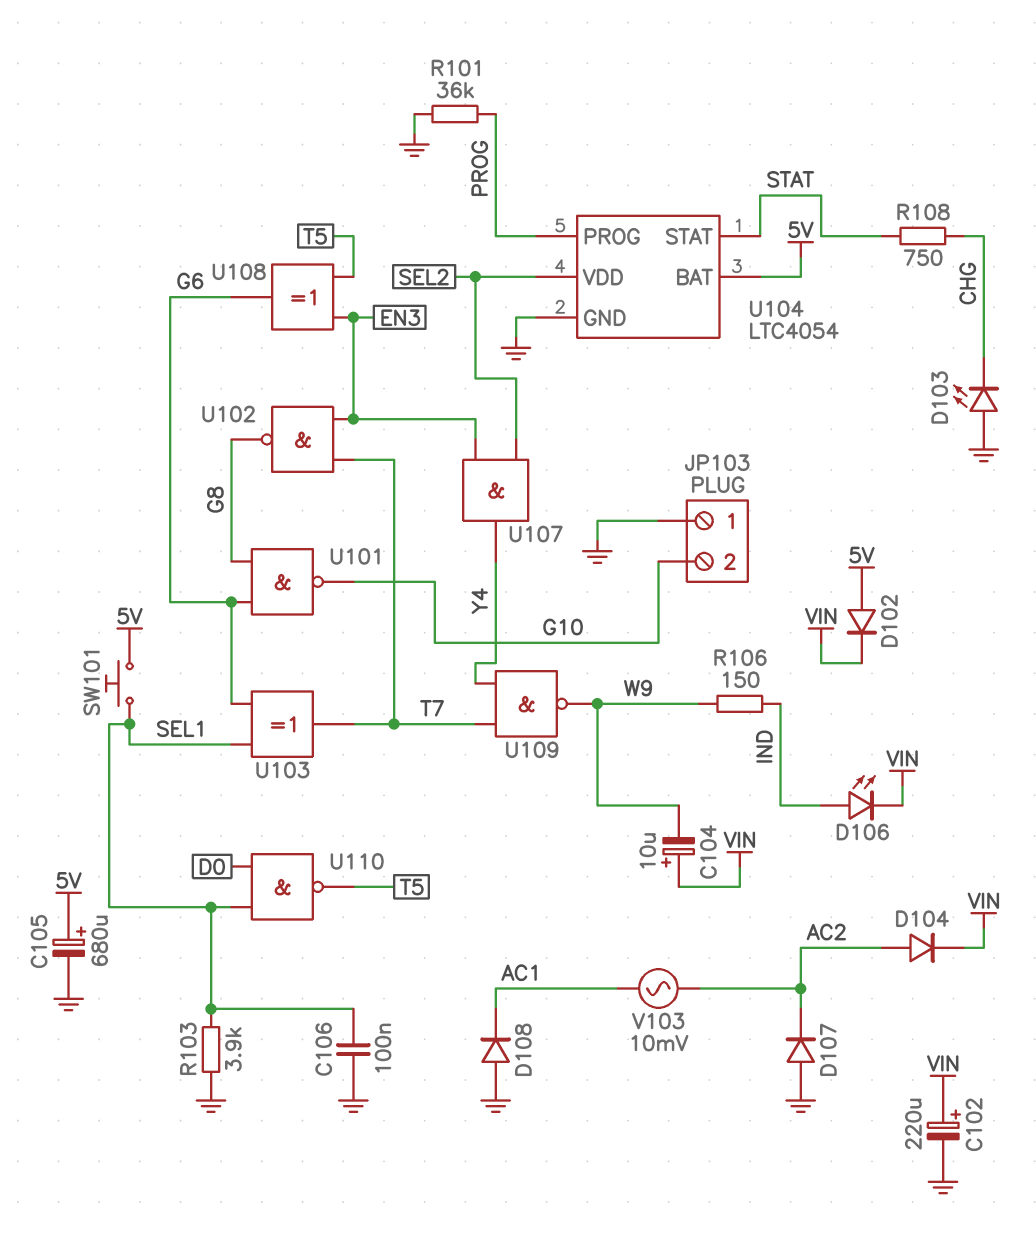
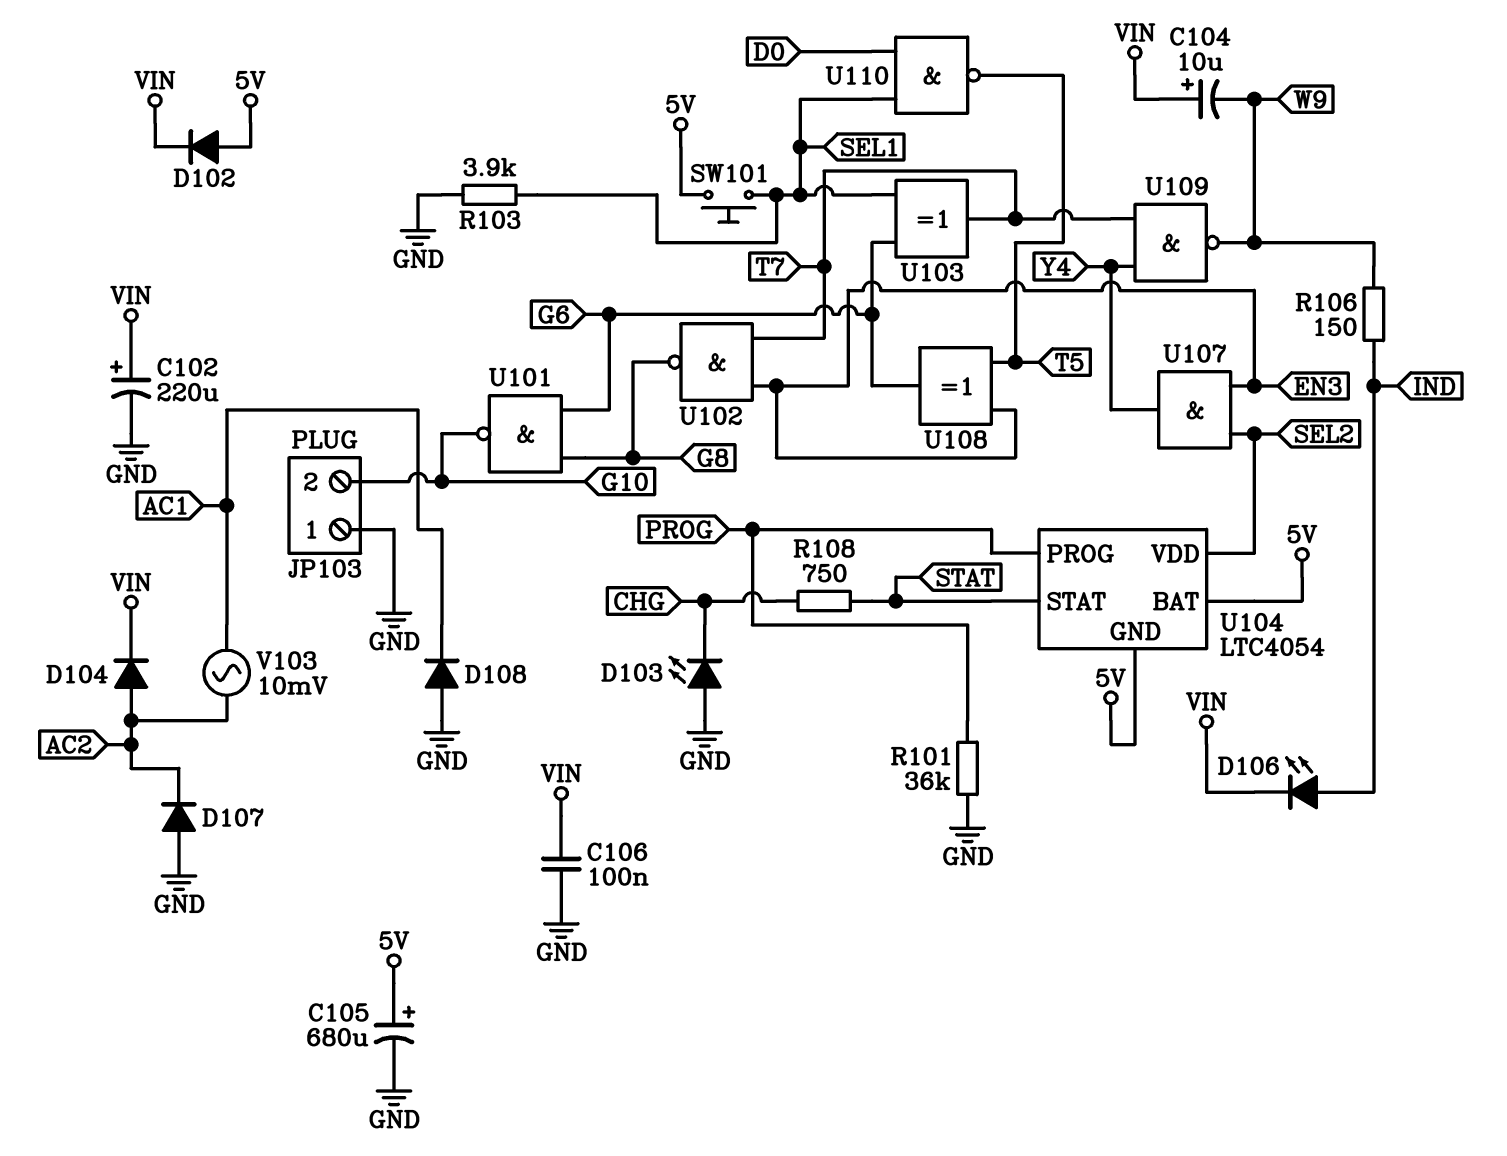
C106: 100nF (GND, SEL1) -> 100nF (GND, VIN)
U104 pin GND: GND -> 5V

